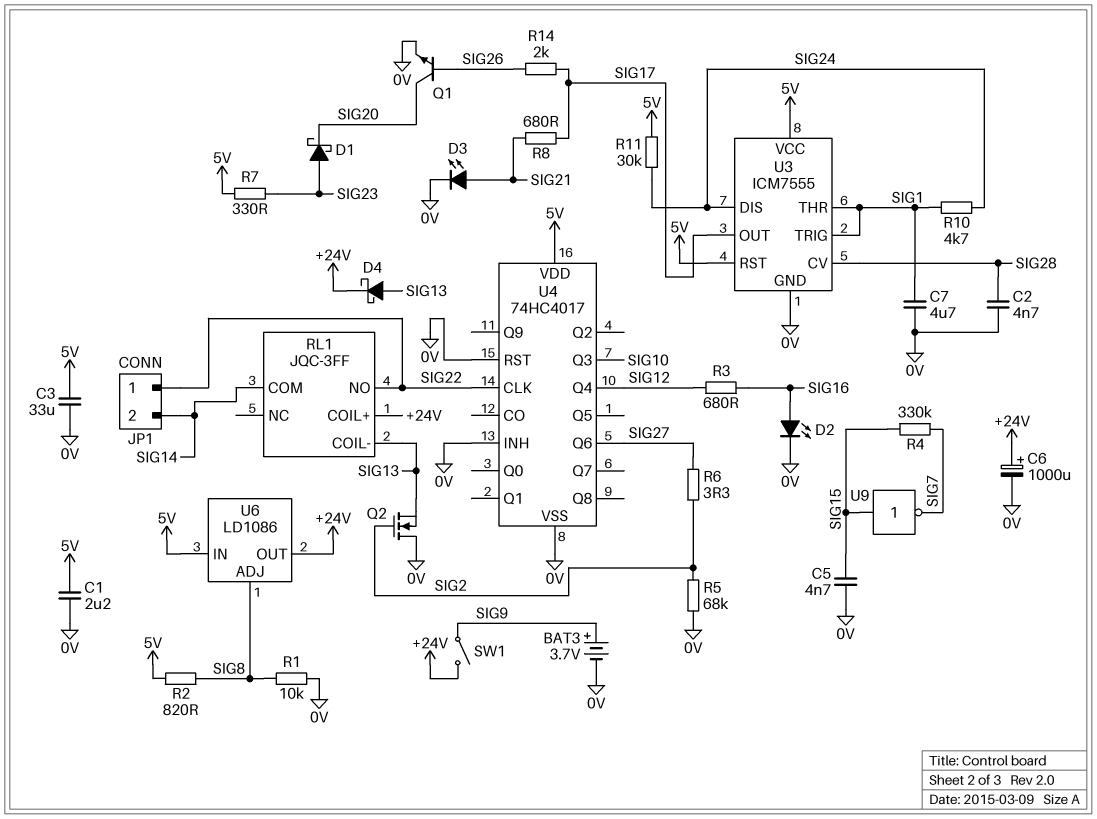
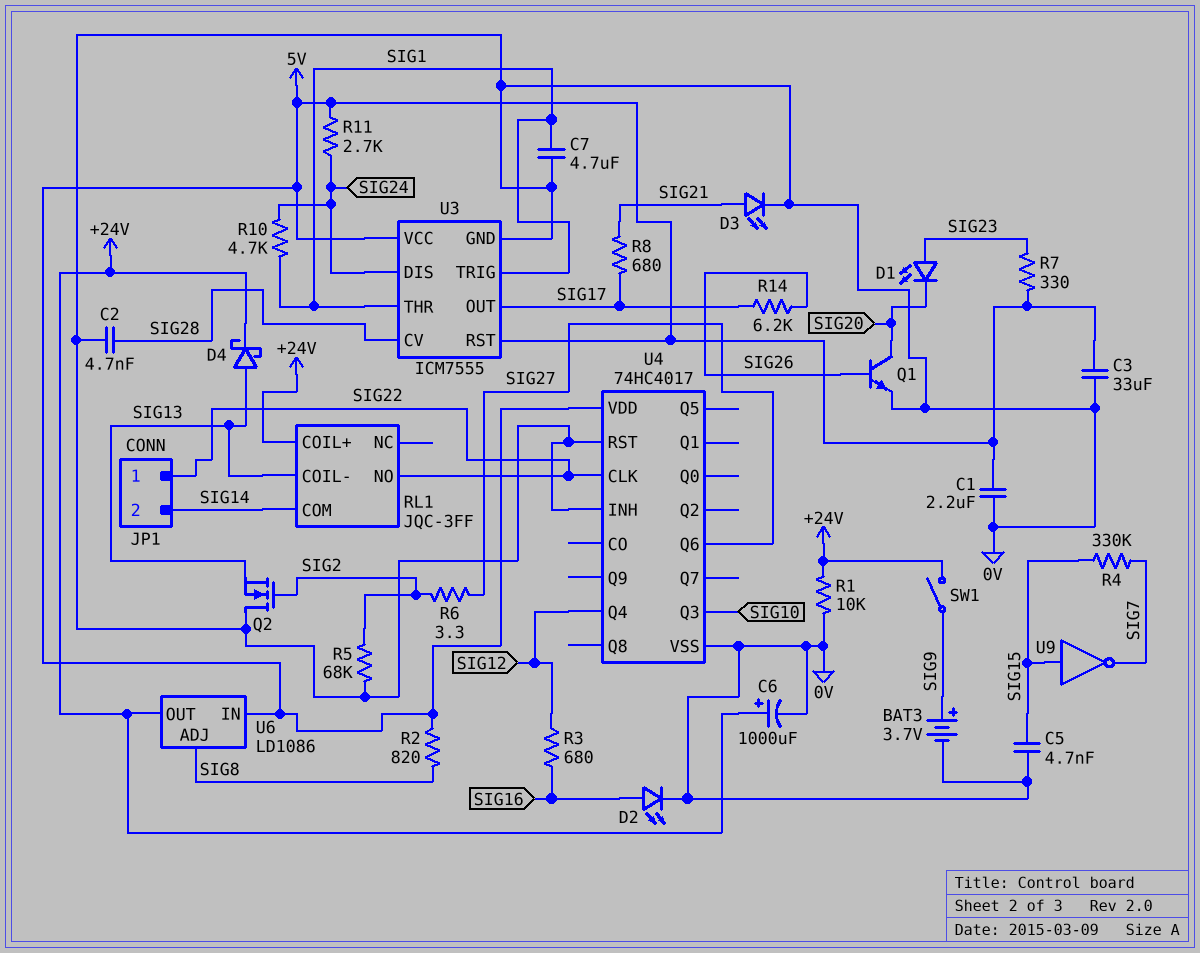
D1: schottky (A SIG23, K SIG20) -> LED (A SIG23, K SIG20)
R1: 10k (0V, SIG8) -> 10k (+24V, 0V)
R11: 30k (5V, SIG24) -> 2.7k (5V, SIG24)
R14: 2k (SIG17, SIG26) -> 6.2k (SIG17, SIG26)

